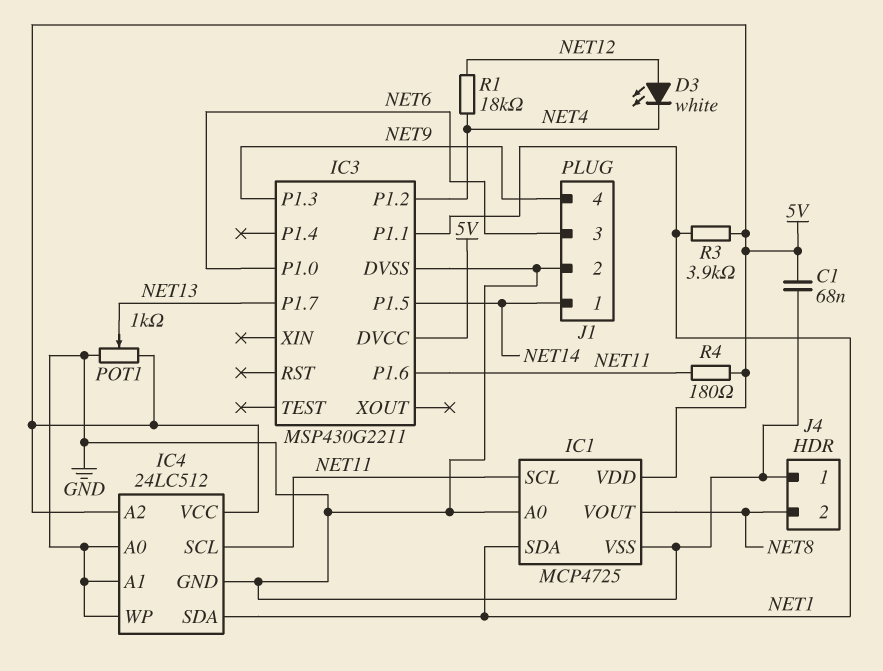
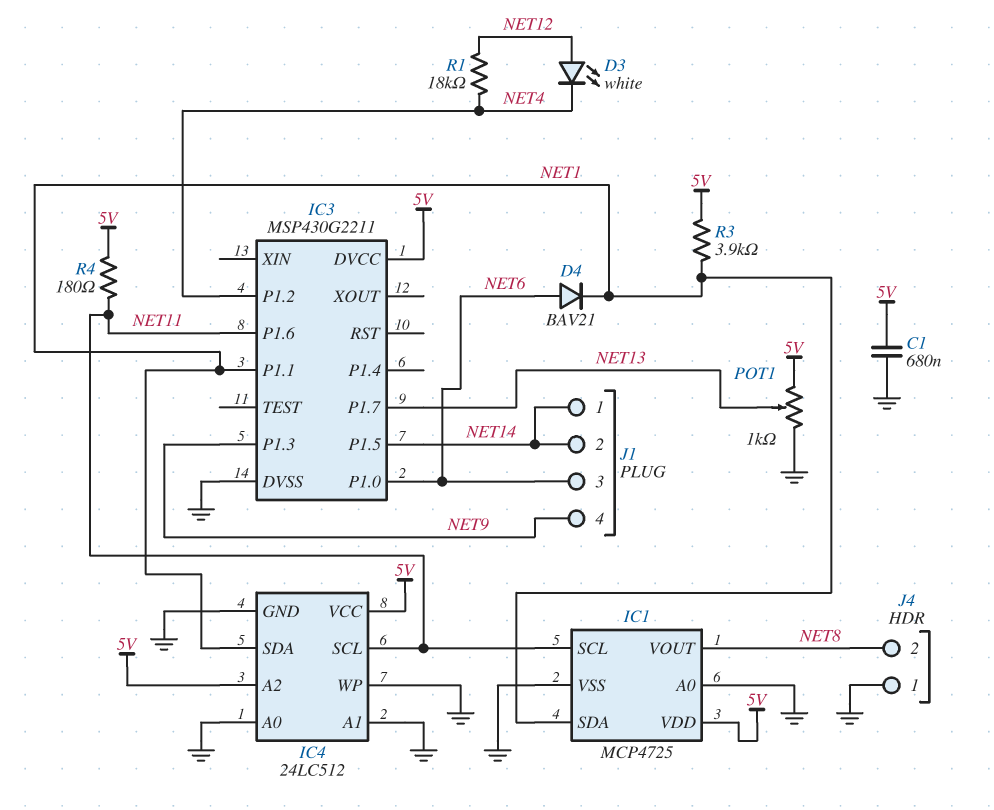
C1: 68nF (5V, GND) -> 680nF (5V, GND)
D4: none -> diode BAV21 (A NET6, K NET1)
J1 pin 2: GND -> NET14

